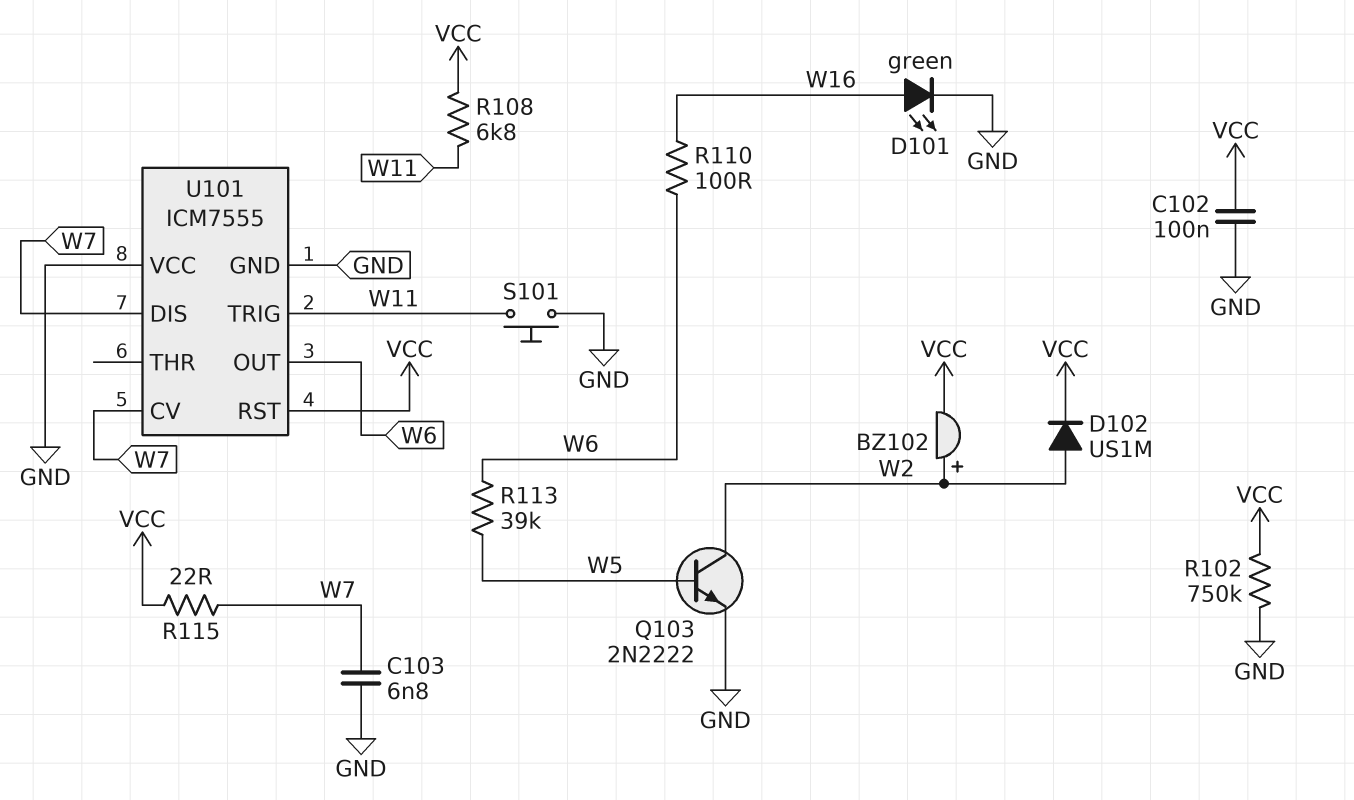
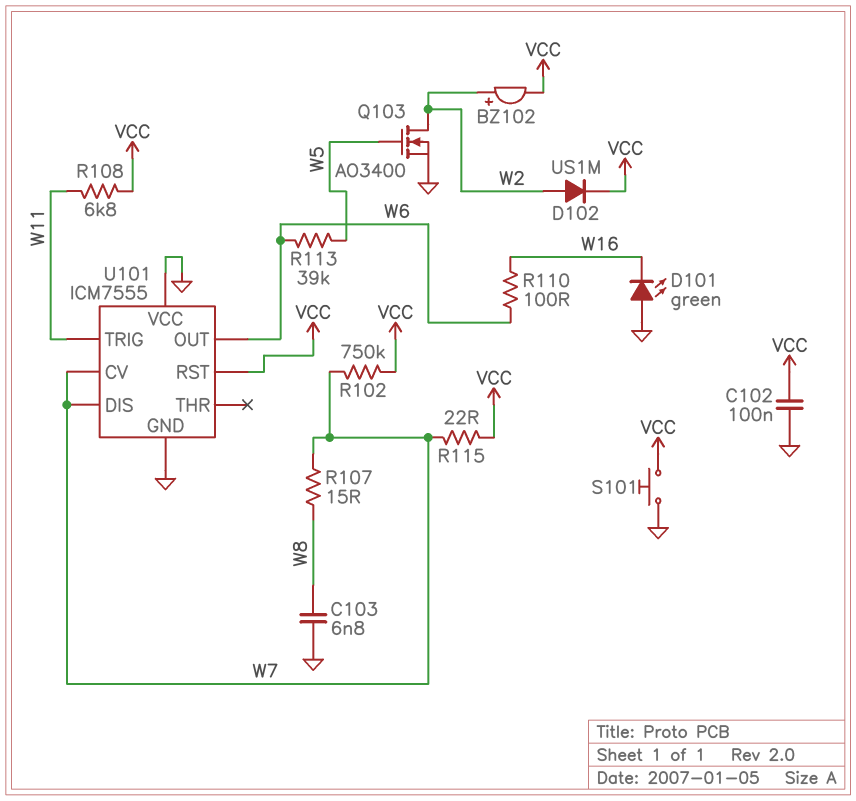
C103: 6.8nF (GND, W7) -> 6.8nF (GND, W8)
D101: LED green (A W16, K GND) -> LED green (A GND, K W16)
Q103: NPN 2N2222 (B W5, C W2, E GND) -> NMOS AO3400 (G W5, D W2, S GND)
R102: 750k (GND, VCC) -> 750k (VCC, W7)
R107: none -> 15 (W7, W8)
S101: button (GND, W11) -> button (GND, VCC)

